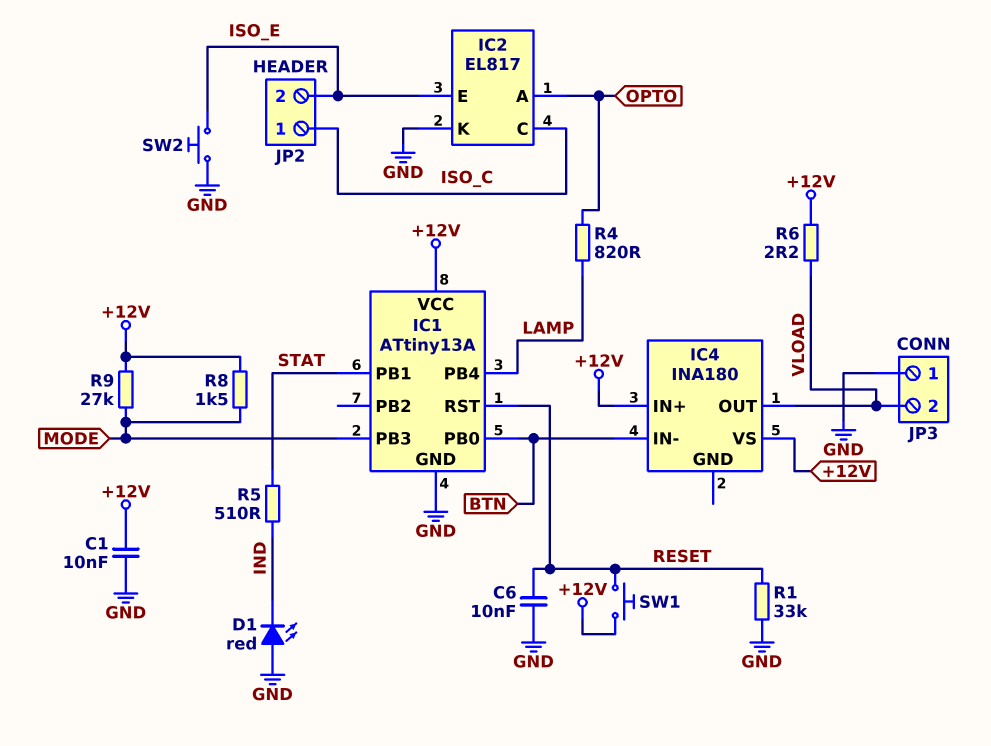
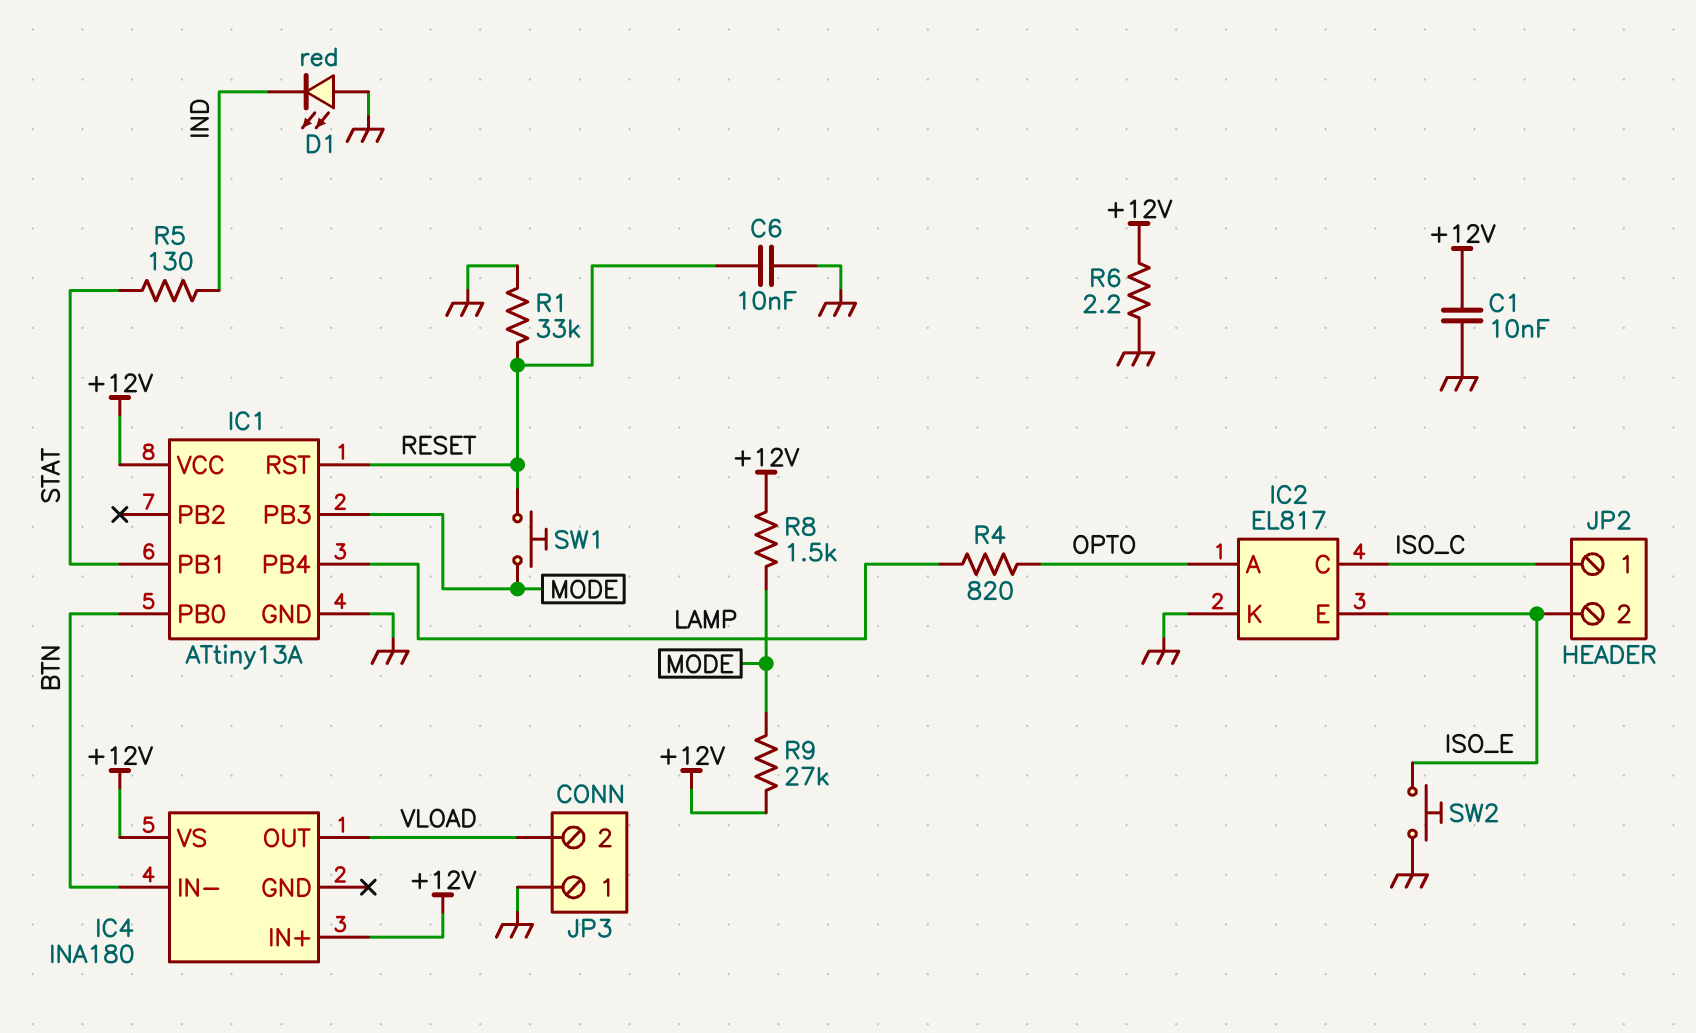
R5: 510 (IND, STAT) -> 130 (IND, STAT)
R6: 2.2 (+12V, VLOAD) -> 2.2 (+12V, GND)
SW1: button (+12V, RESET) -> button (MODE, RESET)

